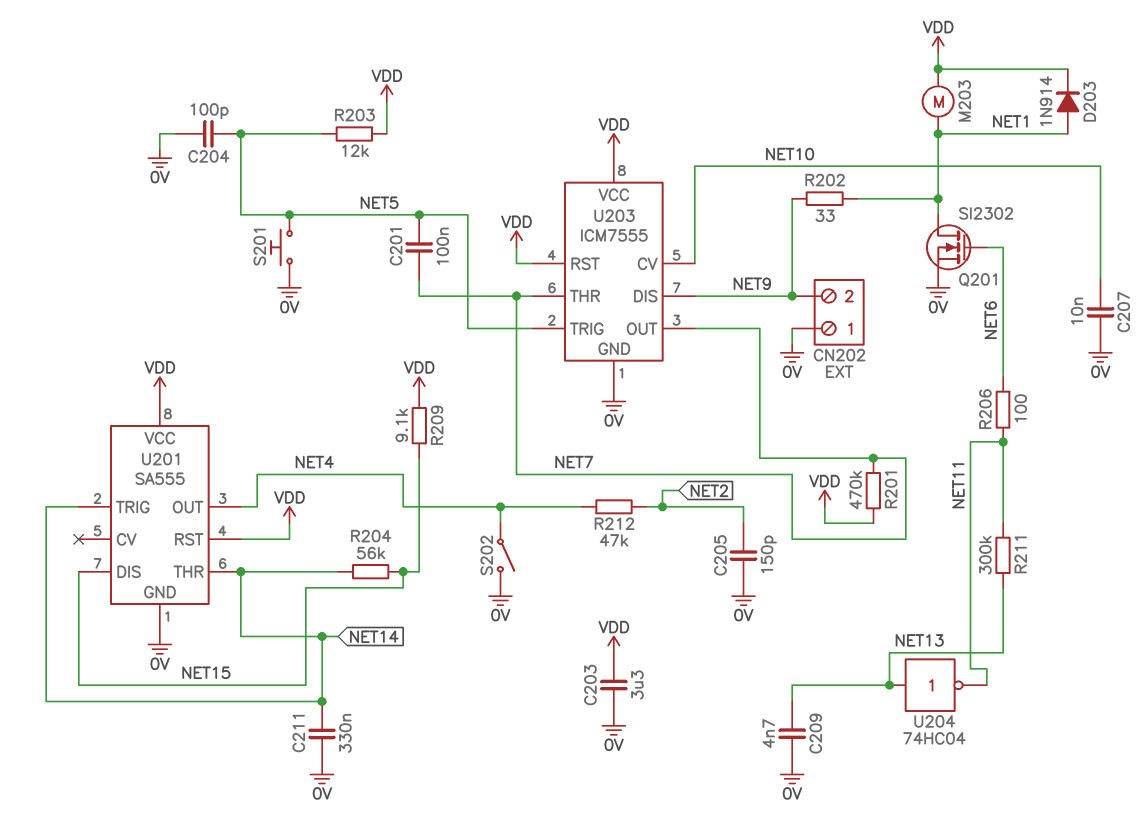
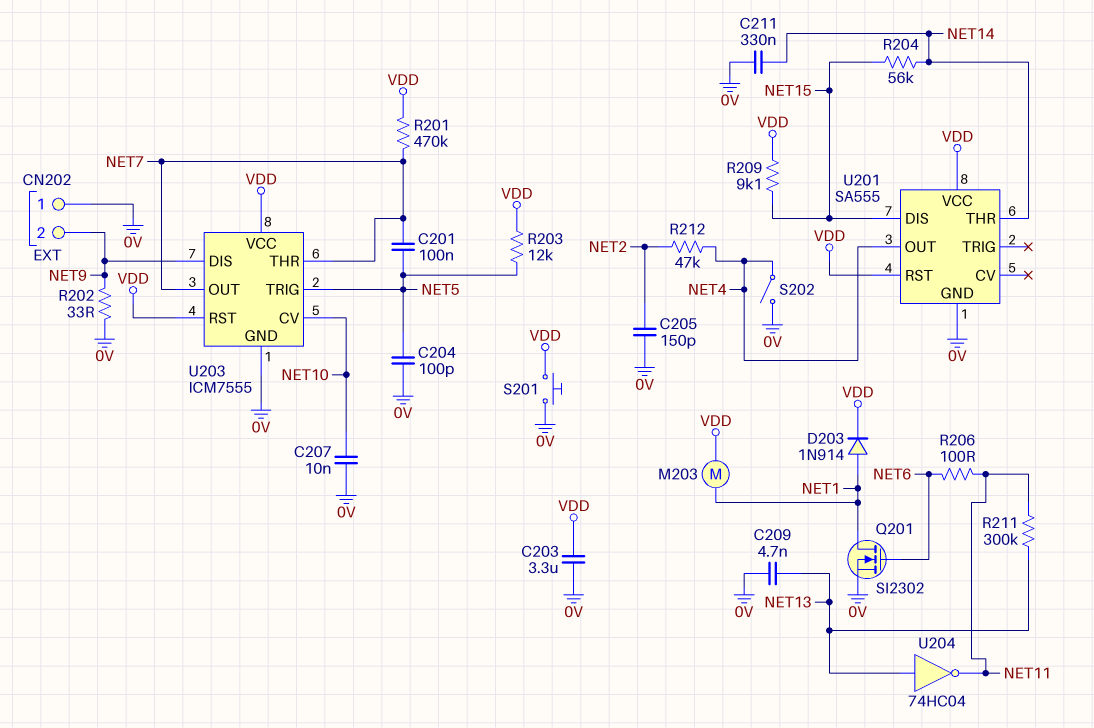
R202: 33 (NET1, NET9) -> 33 (0V, NET9)
S201: button (0V, NET5) -> button (0V, VDD)
U201 pin TRIG: NET14 -> none

